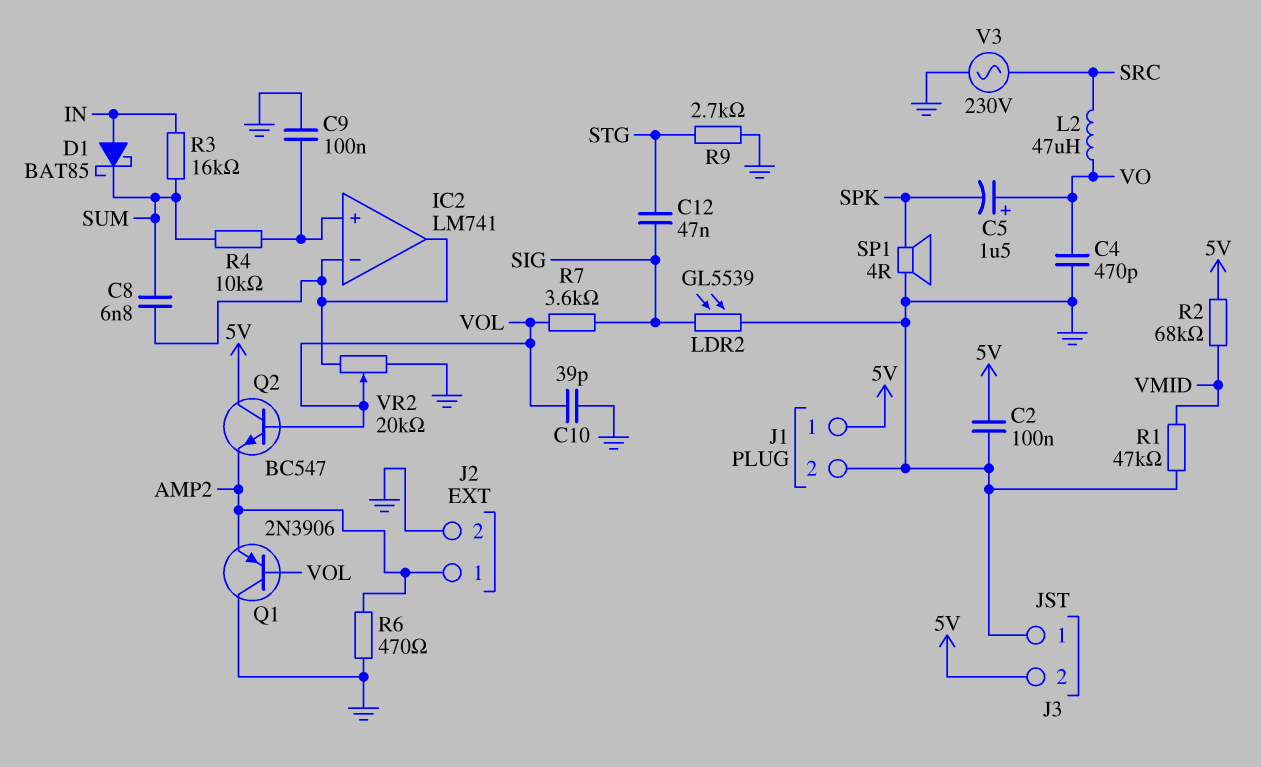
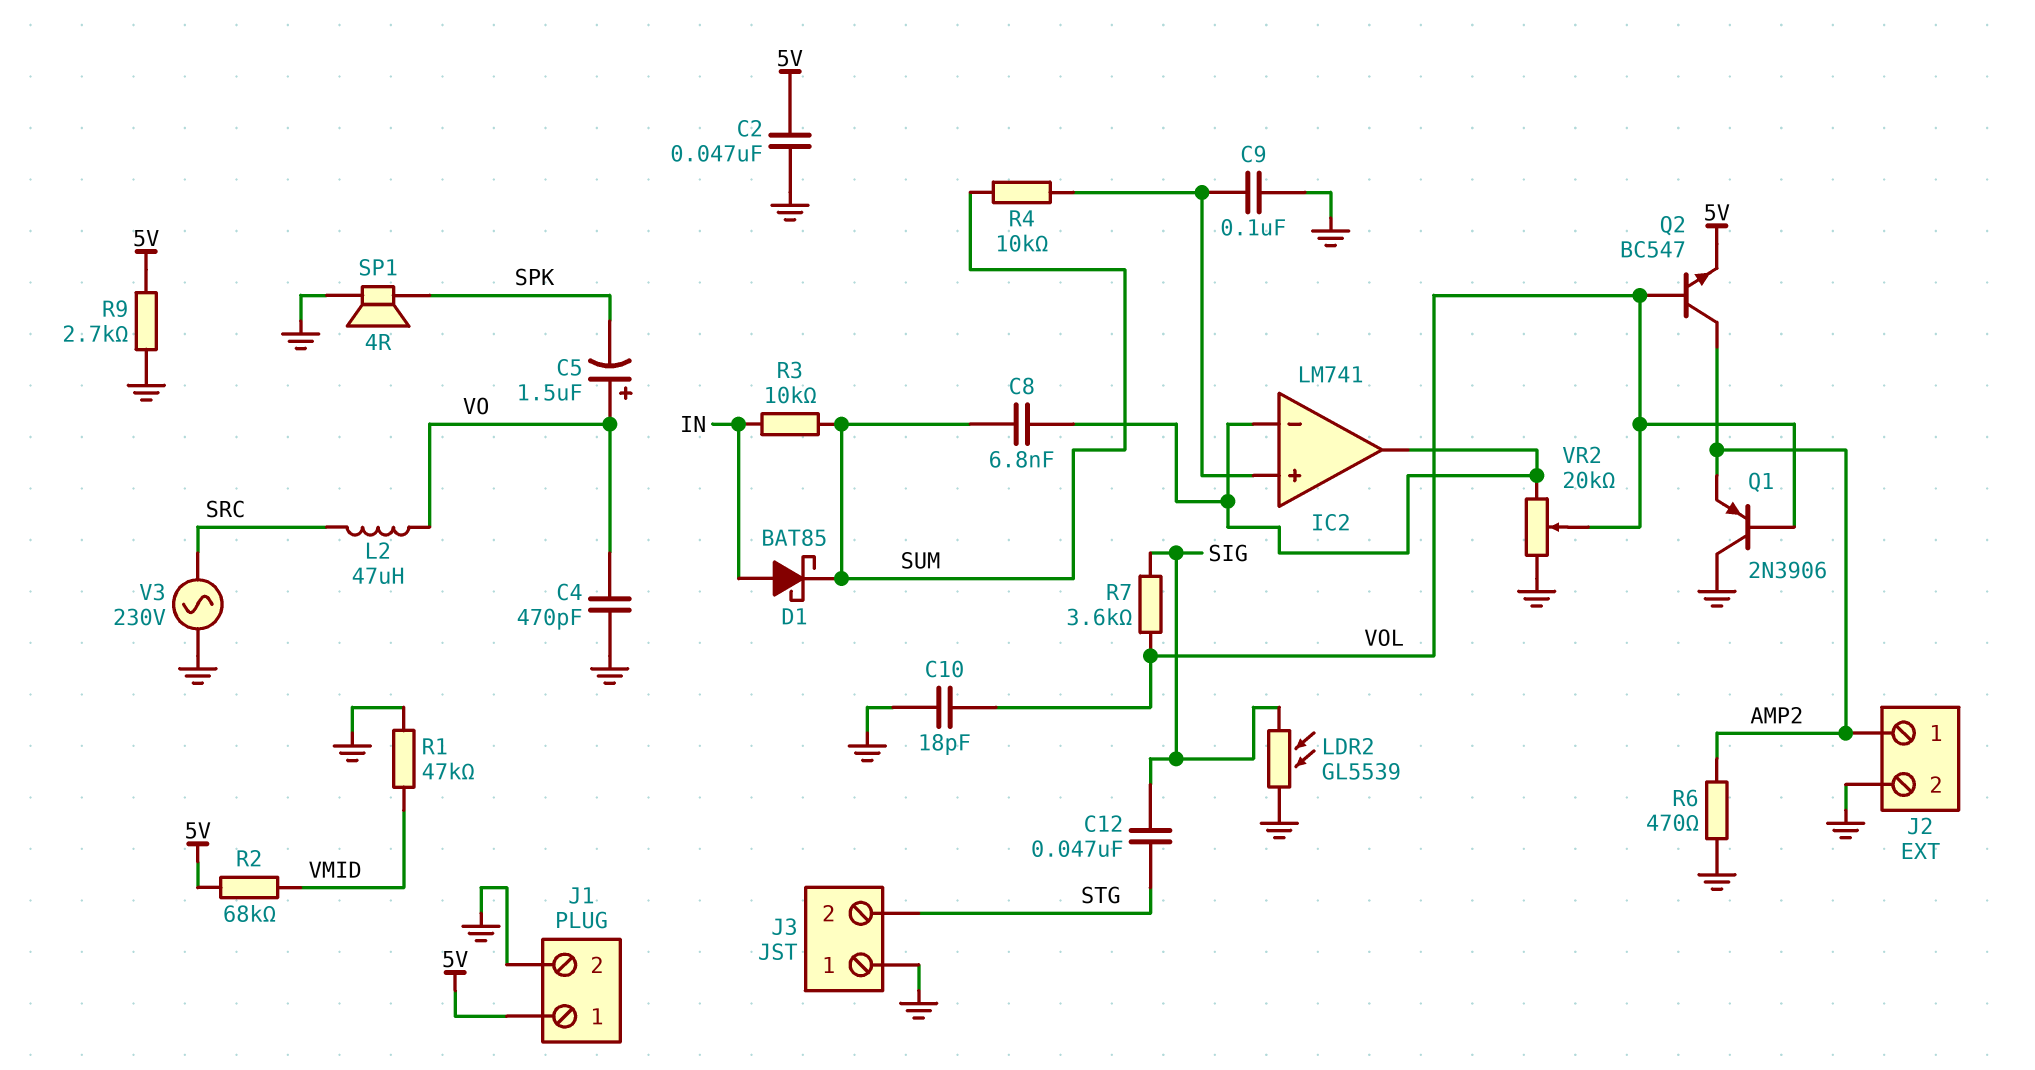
C2: 100nF (5V, GND) -> 47nF (5V, GND)
C10: 39pF (GND, VOL) -> 18pF (GND, VOL)
J3 pin 2: 5V -> STG
Q2: NPN BC547 (B VOL, C 5V, E AMP2) -> NPN BC547 (B VOL, C AMP2, E 5V)
R3: 16k (IN, SUM) -> 10k (IN, SUM)
R9: 2.7k (GND, STG) -> 2.7k (5V, GND)

